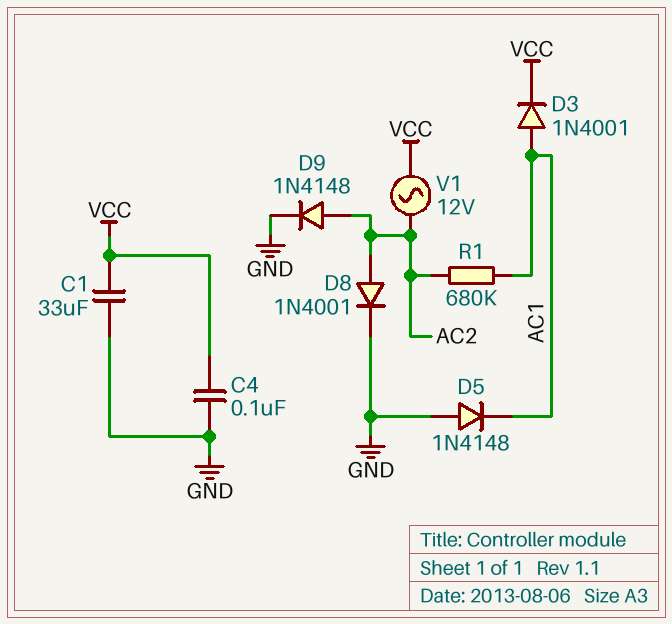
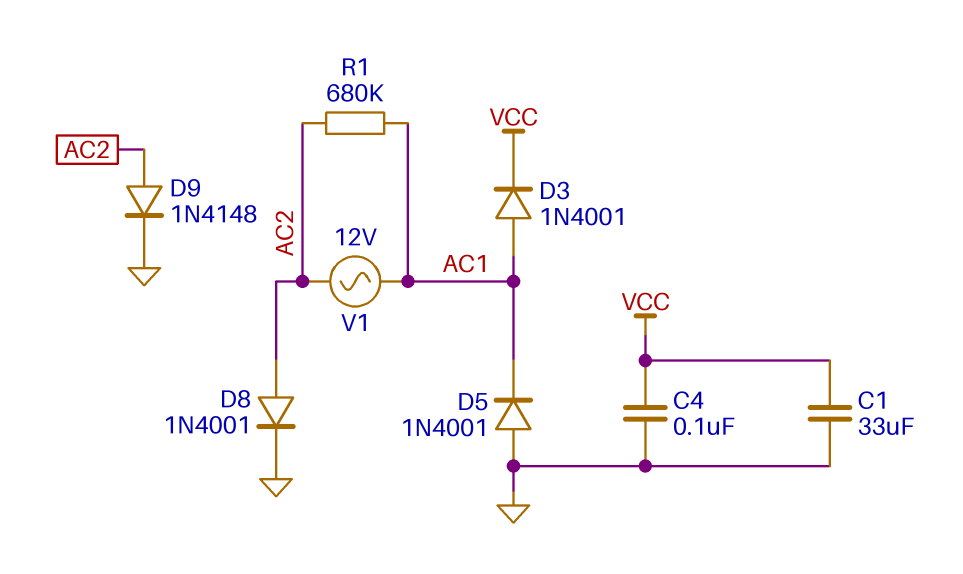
D5: diode 1N4148 (A GND, K AC1) -> diode 1N4001 (A GND, K AC1)
V1: AC 12V (AC2, VCC) -> AC 12V (AC1, AC2)

